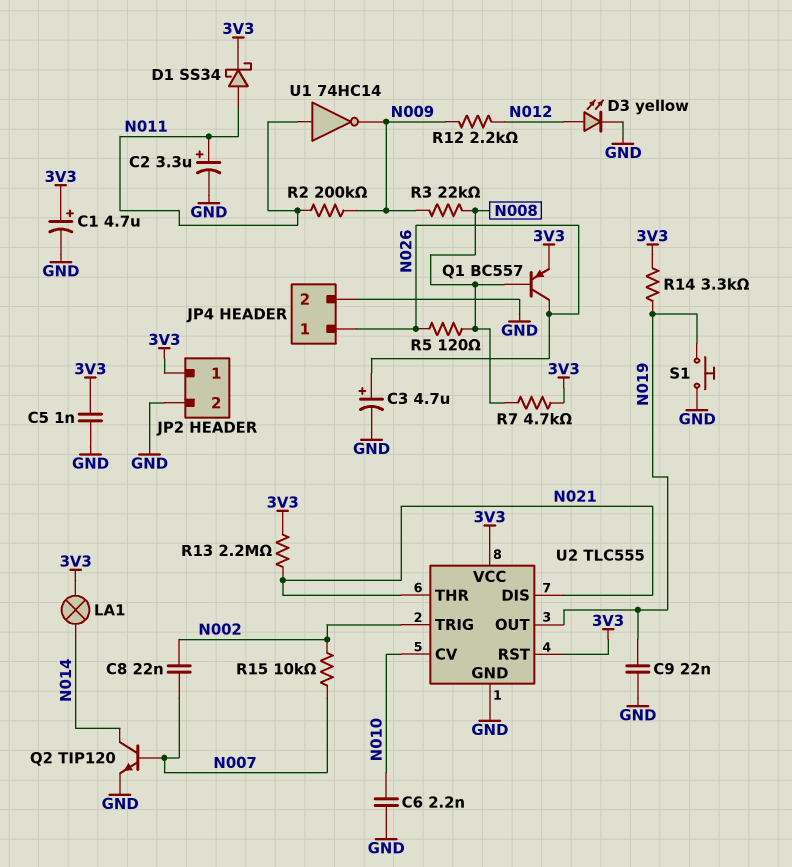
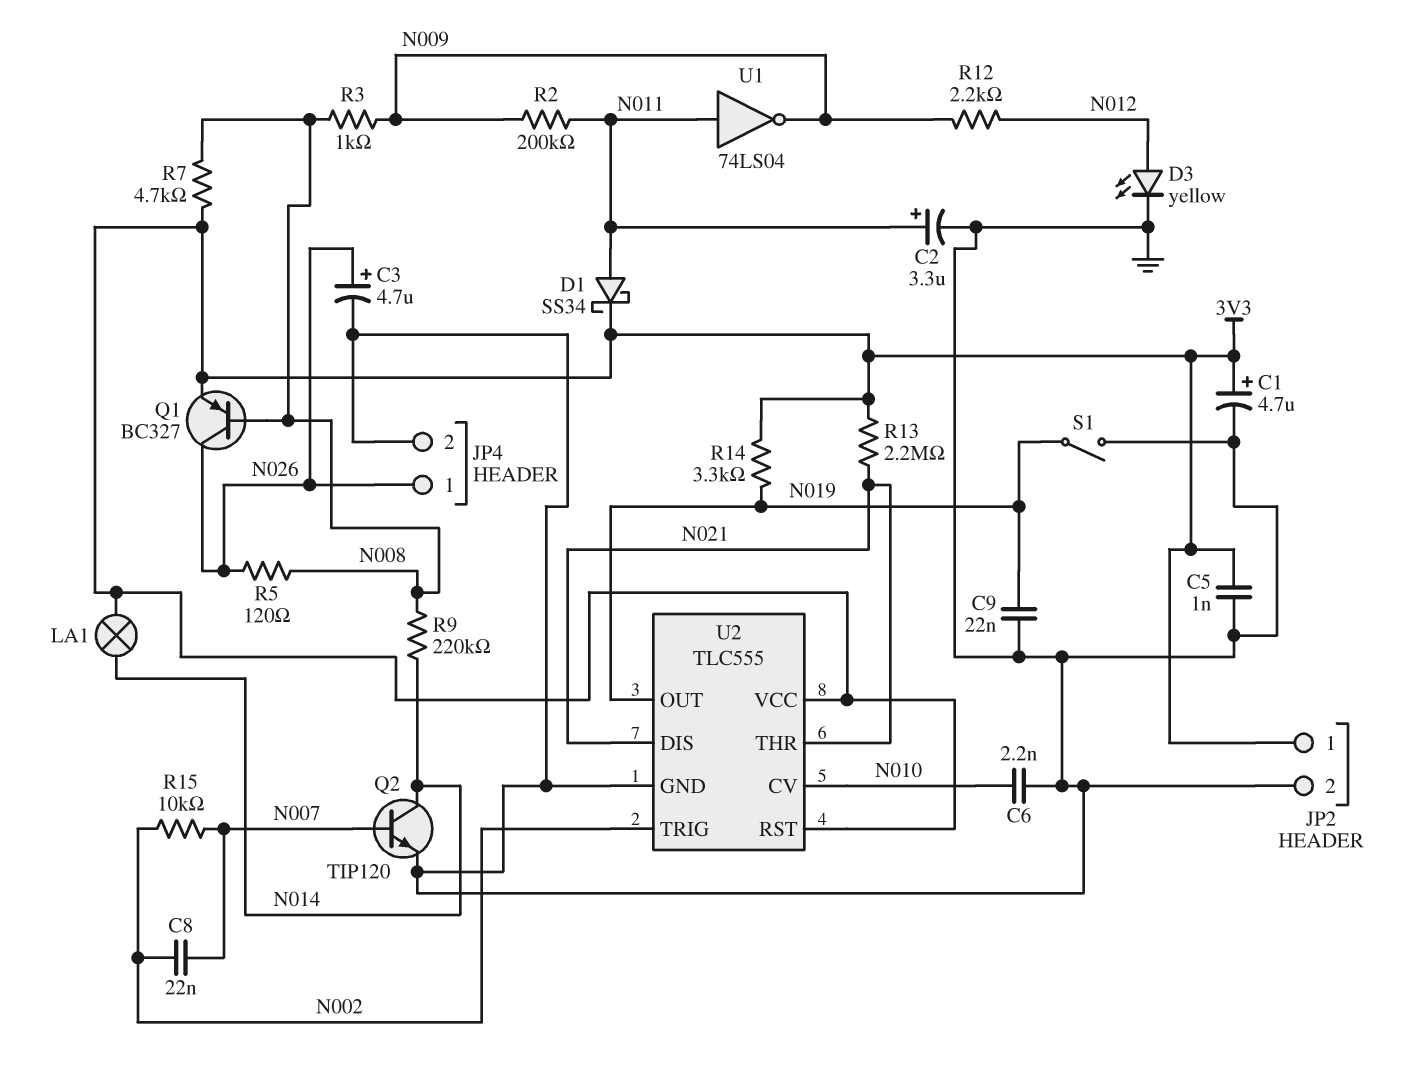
Q1: PNP BC557 (B N008, C N026, E 3V3) -> PNP BC327 (B N008, C N026, E 3V3)
R3: 22k (N008, N009) -> 1k (N008, N009)
R9: none -> 220k (N008, N014)
S1: button (GND, N019) -> switch (GND, N019)
U1: NOT 74HC14 (in N011, out N009) -> NOT 74LS04 (in N011, out N009)

